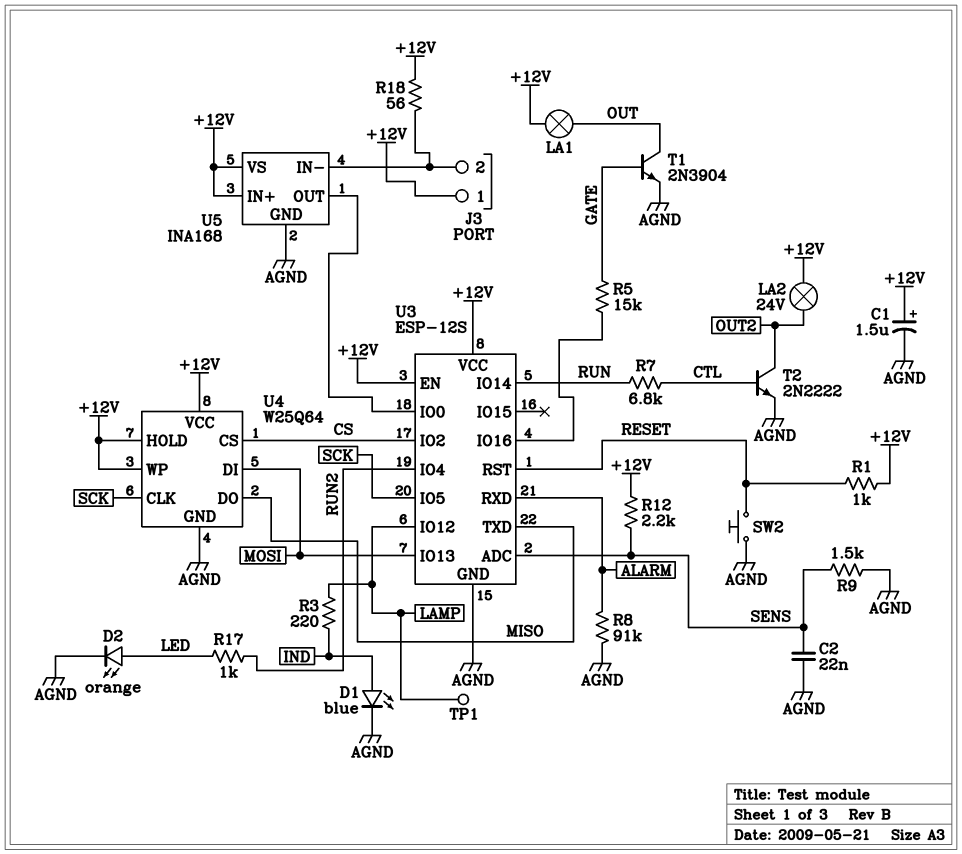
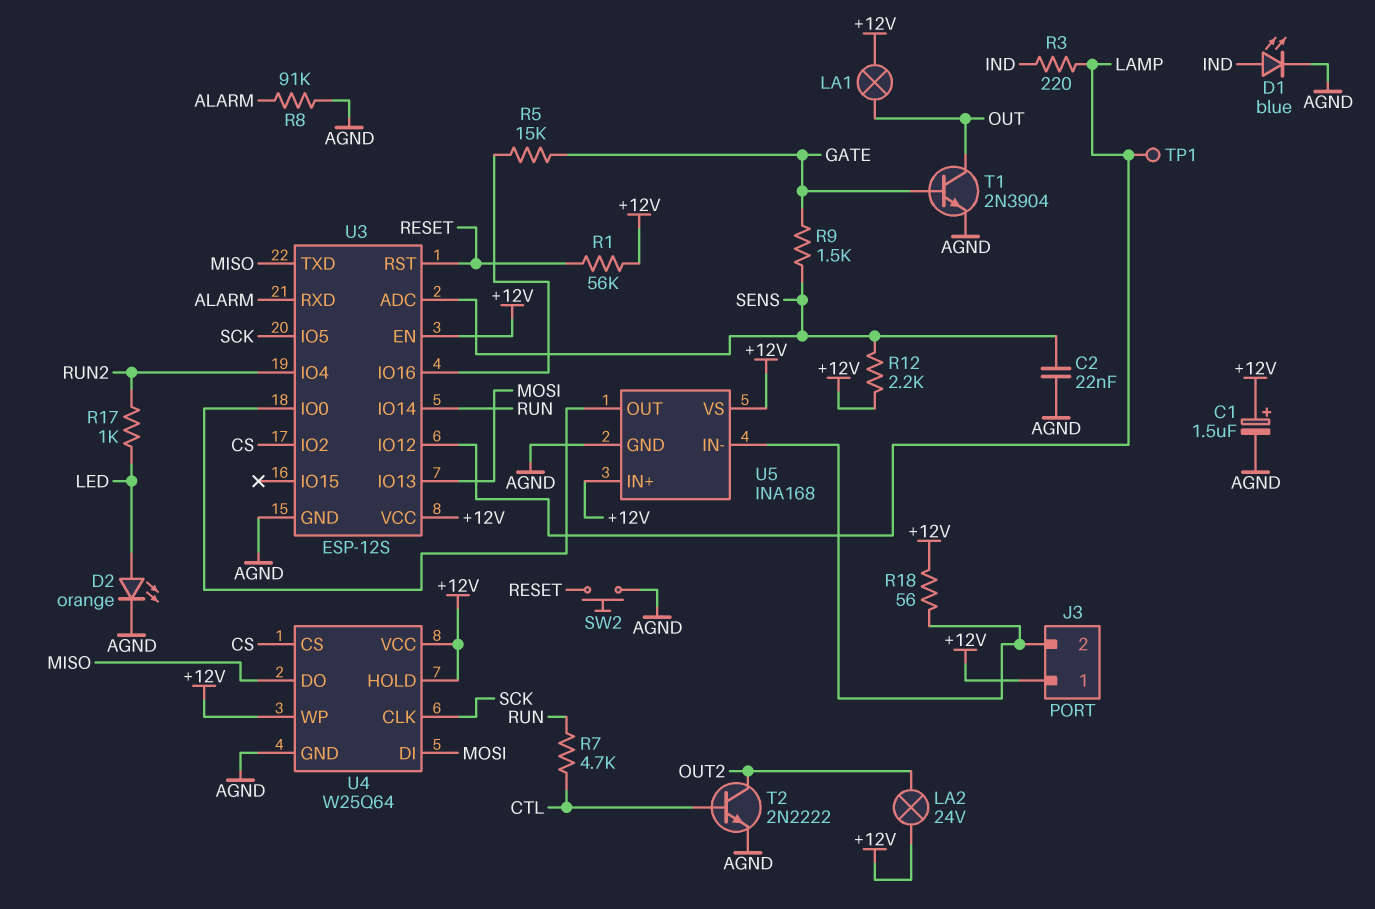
R1: 1k (+12V, RESET) -> 56k (+12V, RESET)
R7: 6.8k (CTL, RUN) -> 4.7k (CTL, RUN)
R9: 1.5k (AGND, SENS) -> 1.5k (GATE, SENS)

